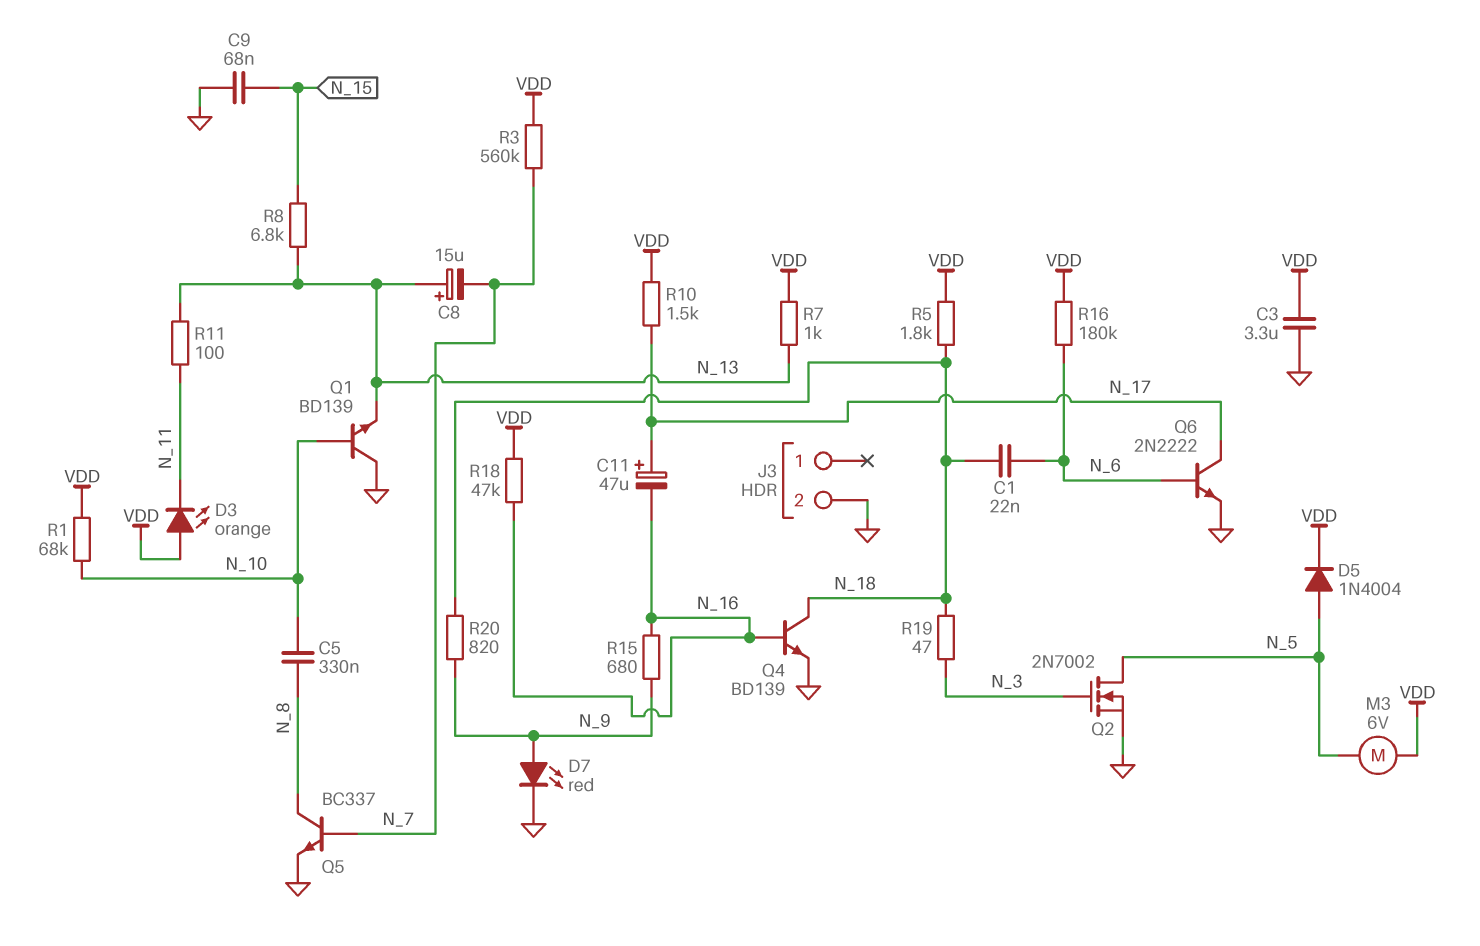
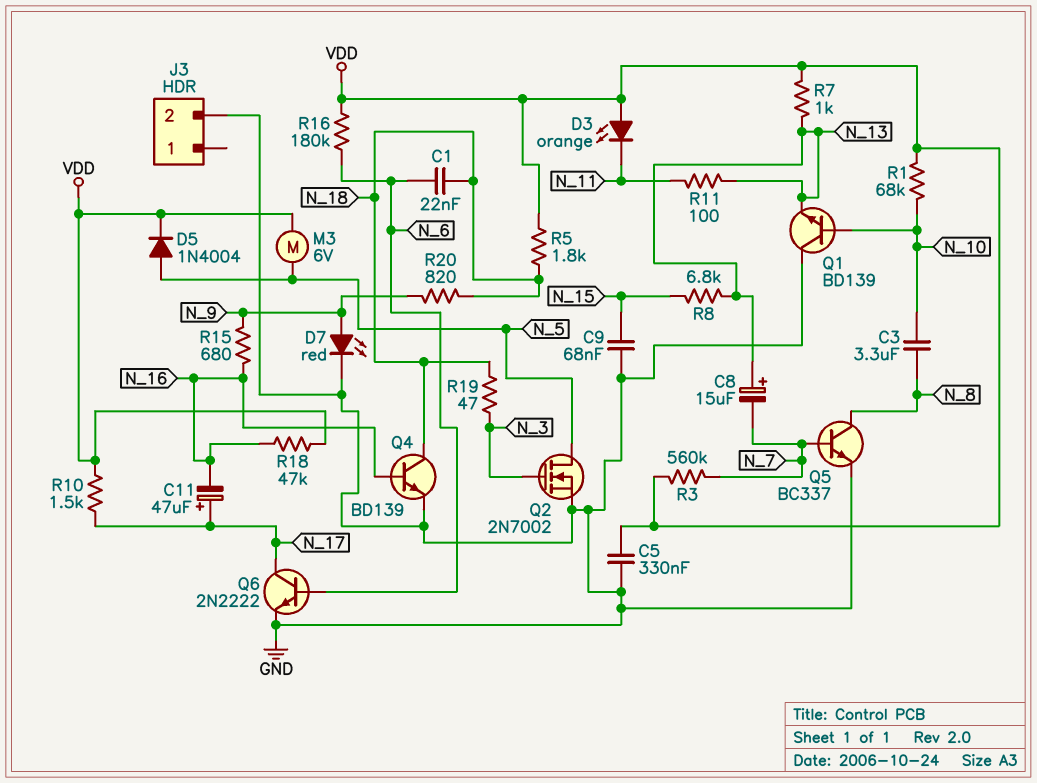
C3: 3.3uF (GND, VDD) -> 3.3uF (N_8, N_10)
C5: 330nF (N_8, N_10) -> 330nF (GND, VDD)

